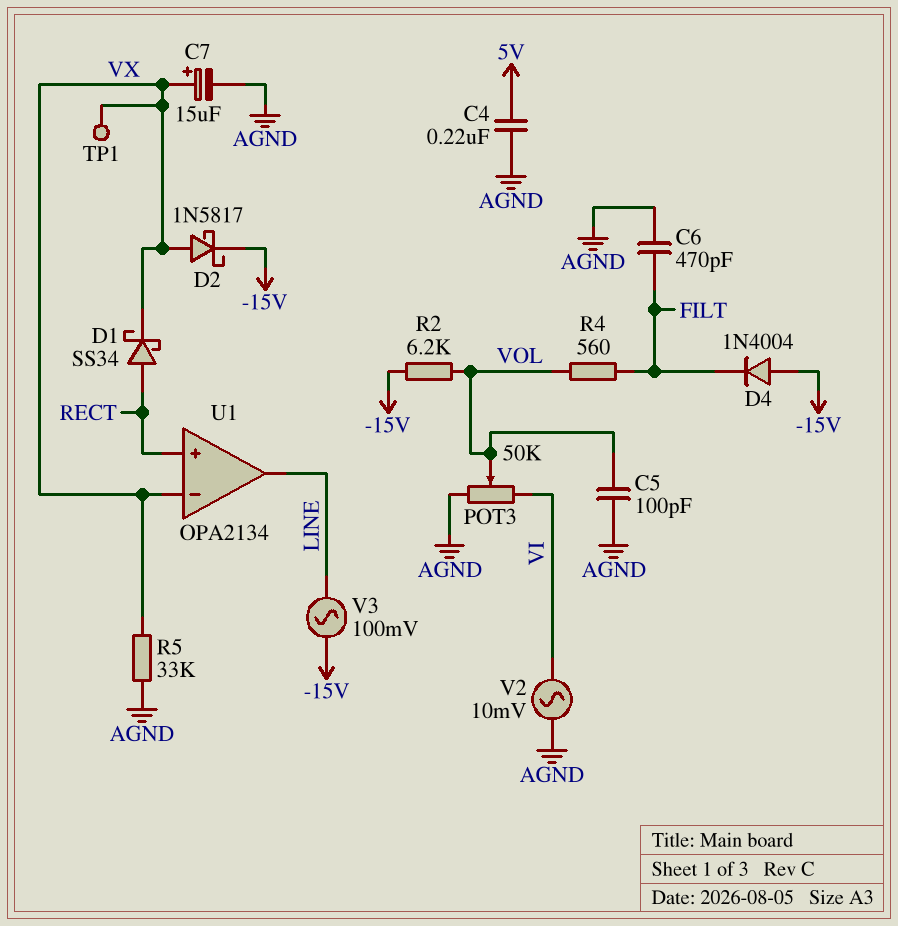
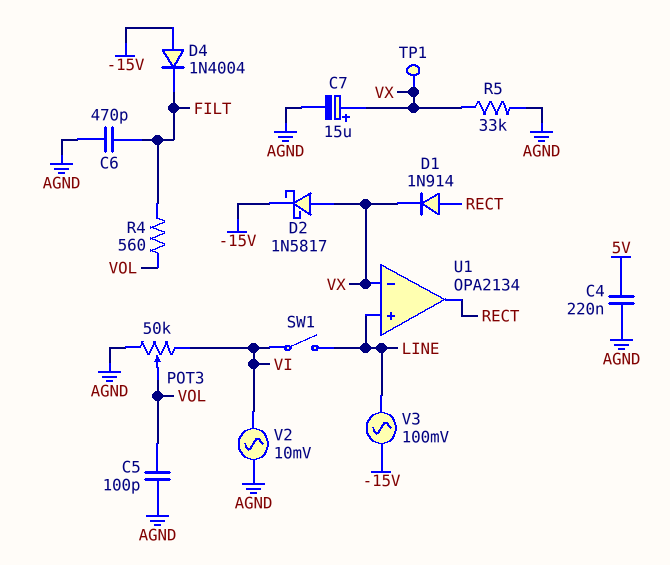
D1: schottky SS34 (A RECT, K VX) -> diode 1N914 (A RECT, K VX)
R2: 6.2k (-15V, VOL) -> none
SW1: none -> switch (LINE, VI)
U1 pin in+: RECT -> LINE
U1 pin out: LINE -> RECT

